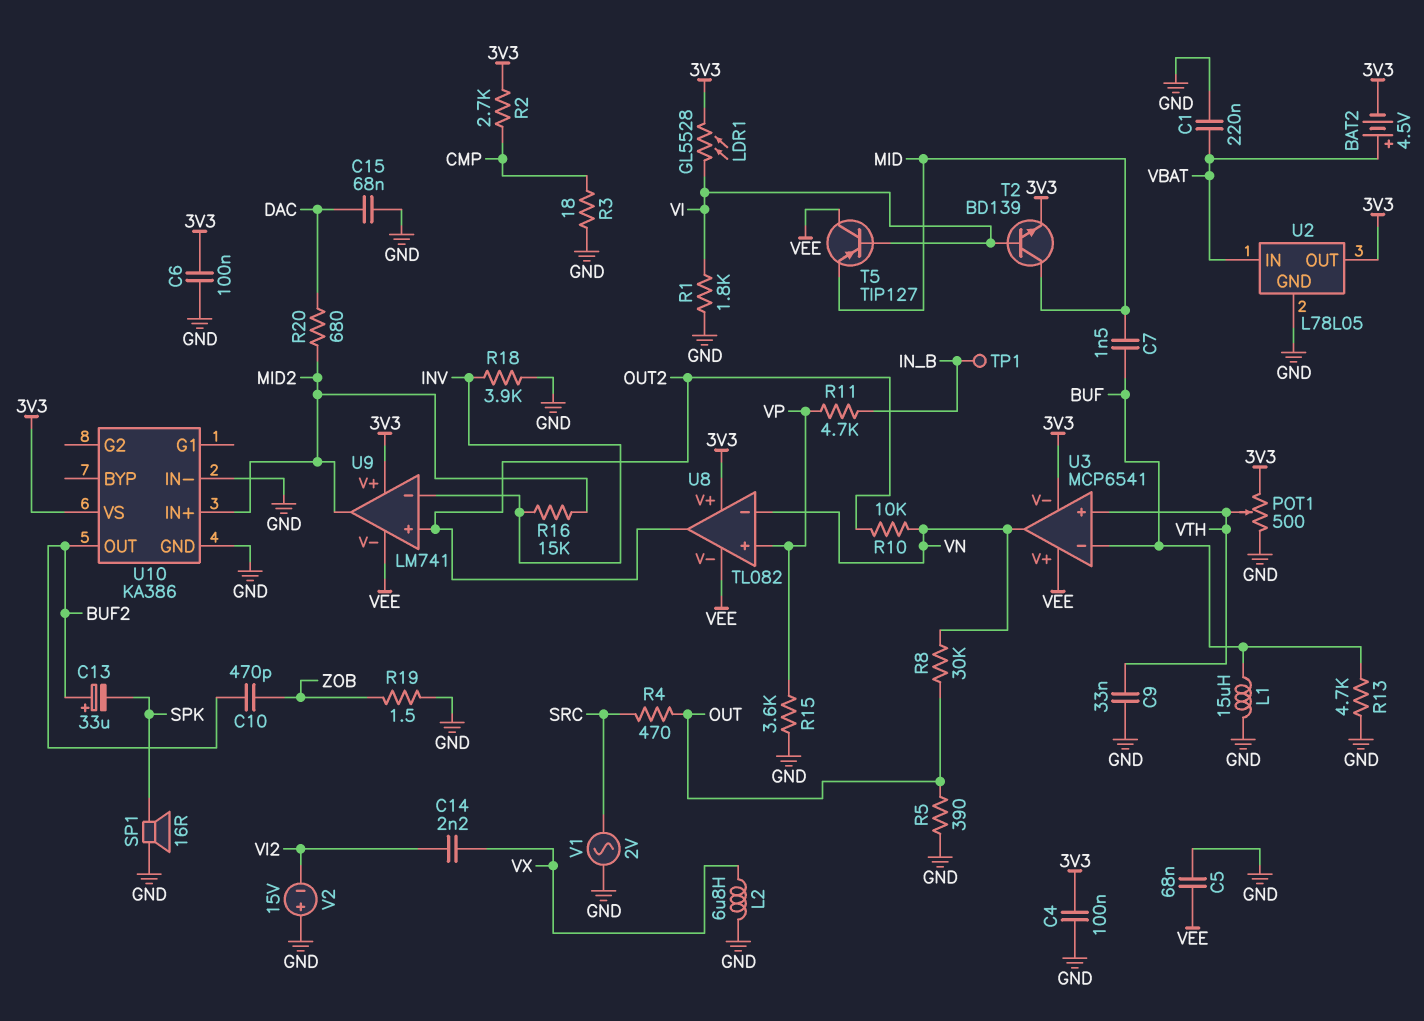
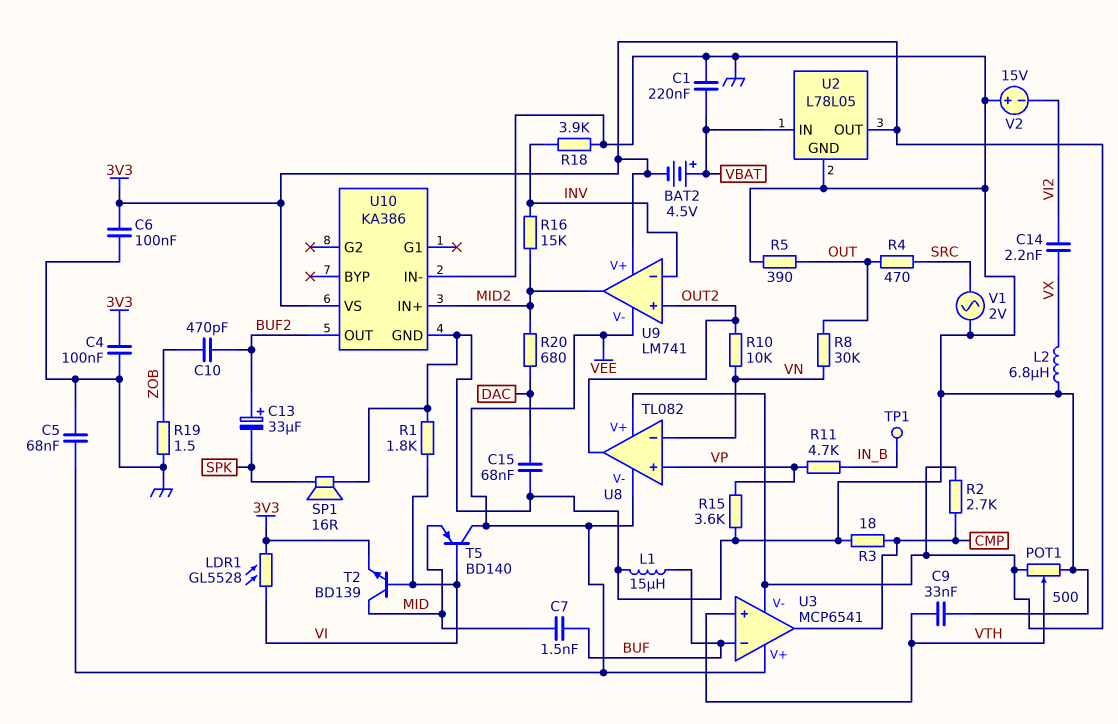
R13: 4.7k (BUF, GND) -> none
T5: PNP TIP127 (B VI, C VEE, E MID) -> PNP BD140 (B VI, C VEE, E MID)
U3 pin out: VN -> CMP

